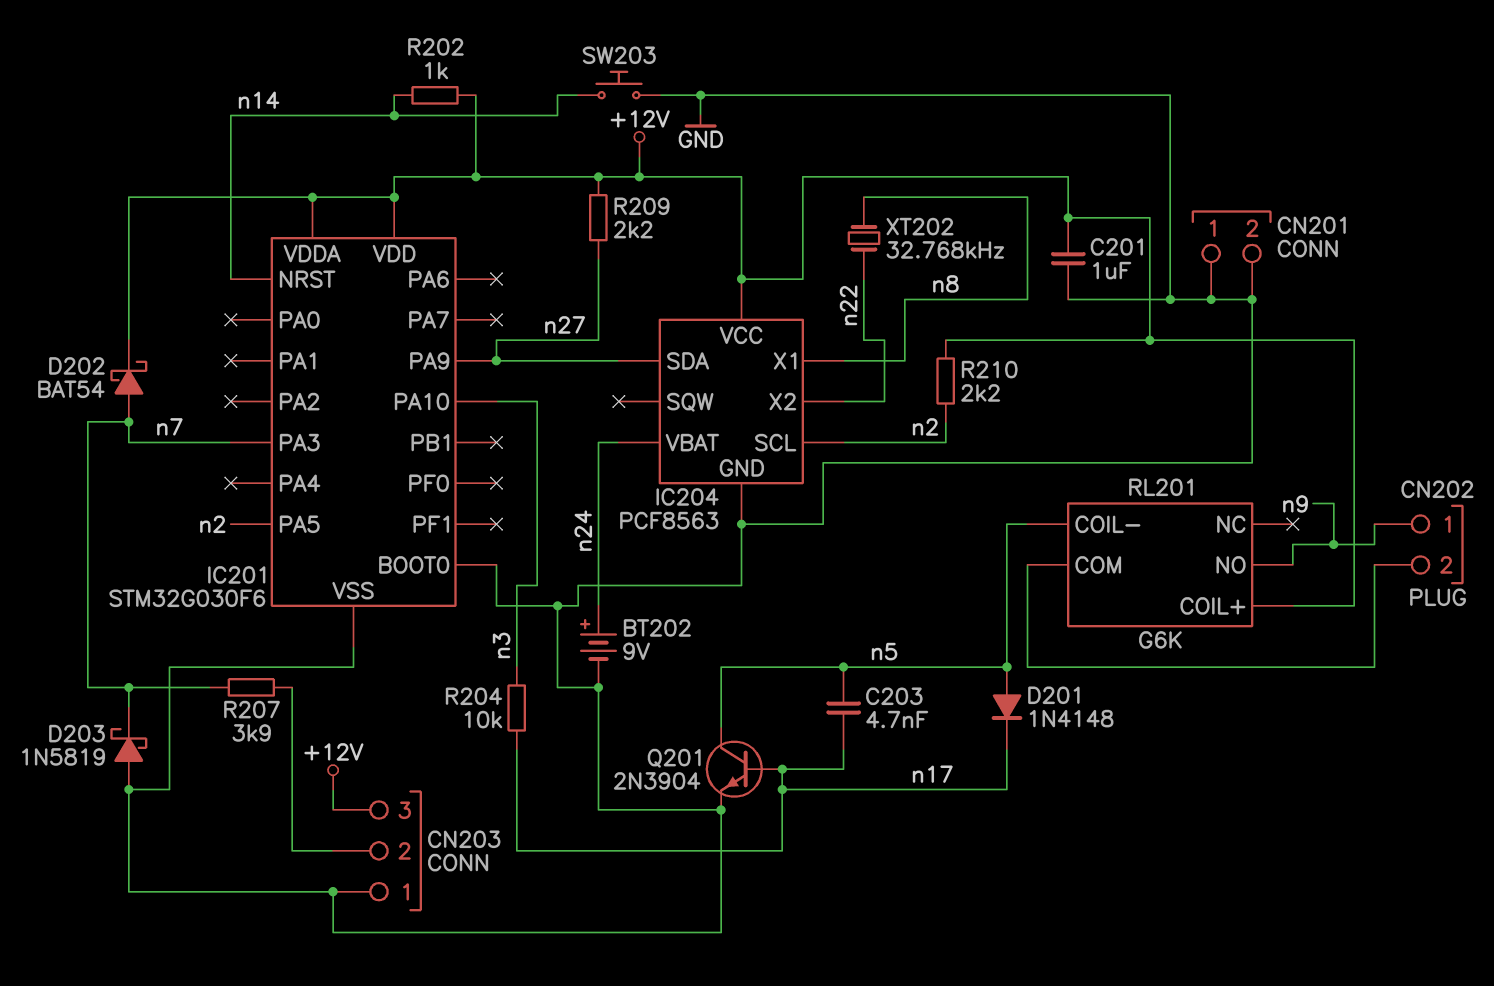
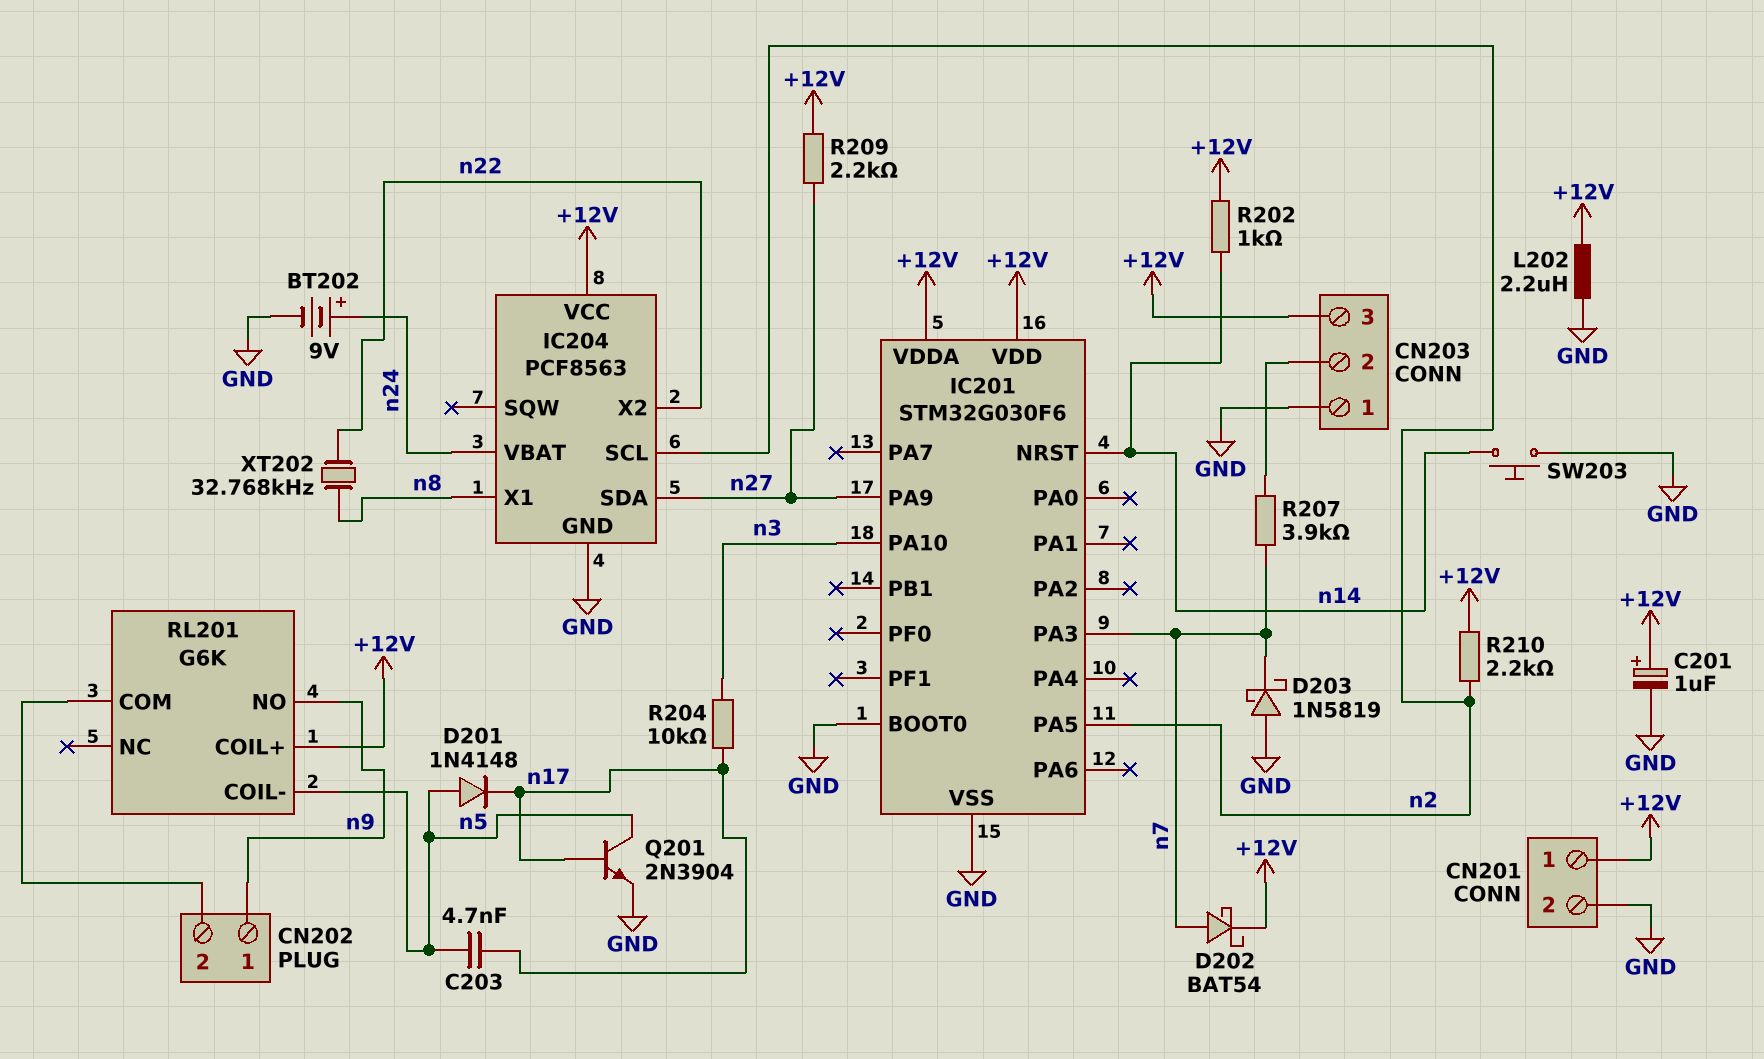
C201: 1uF (+12V, GND) -> 1uF (plus +12V, minus GND)
CN201 pin 1: GND -> +12V
L202: none -> 2.2uH (+12V, GND)

